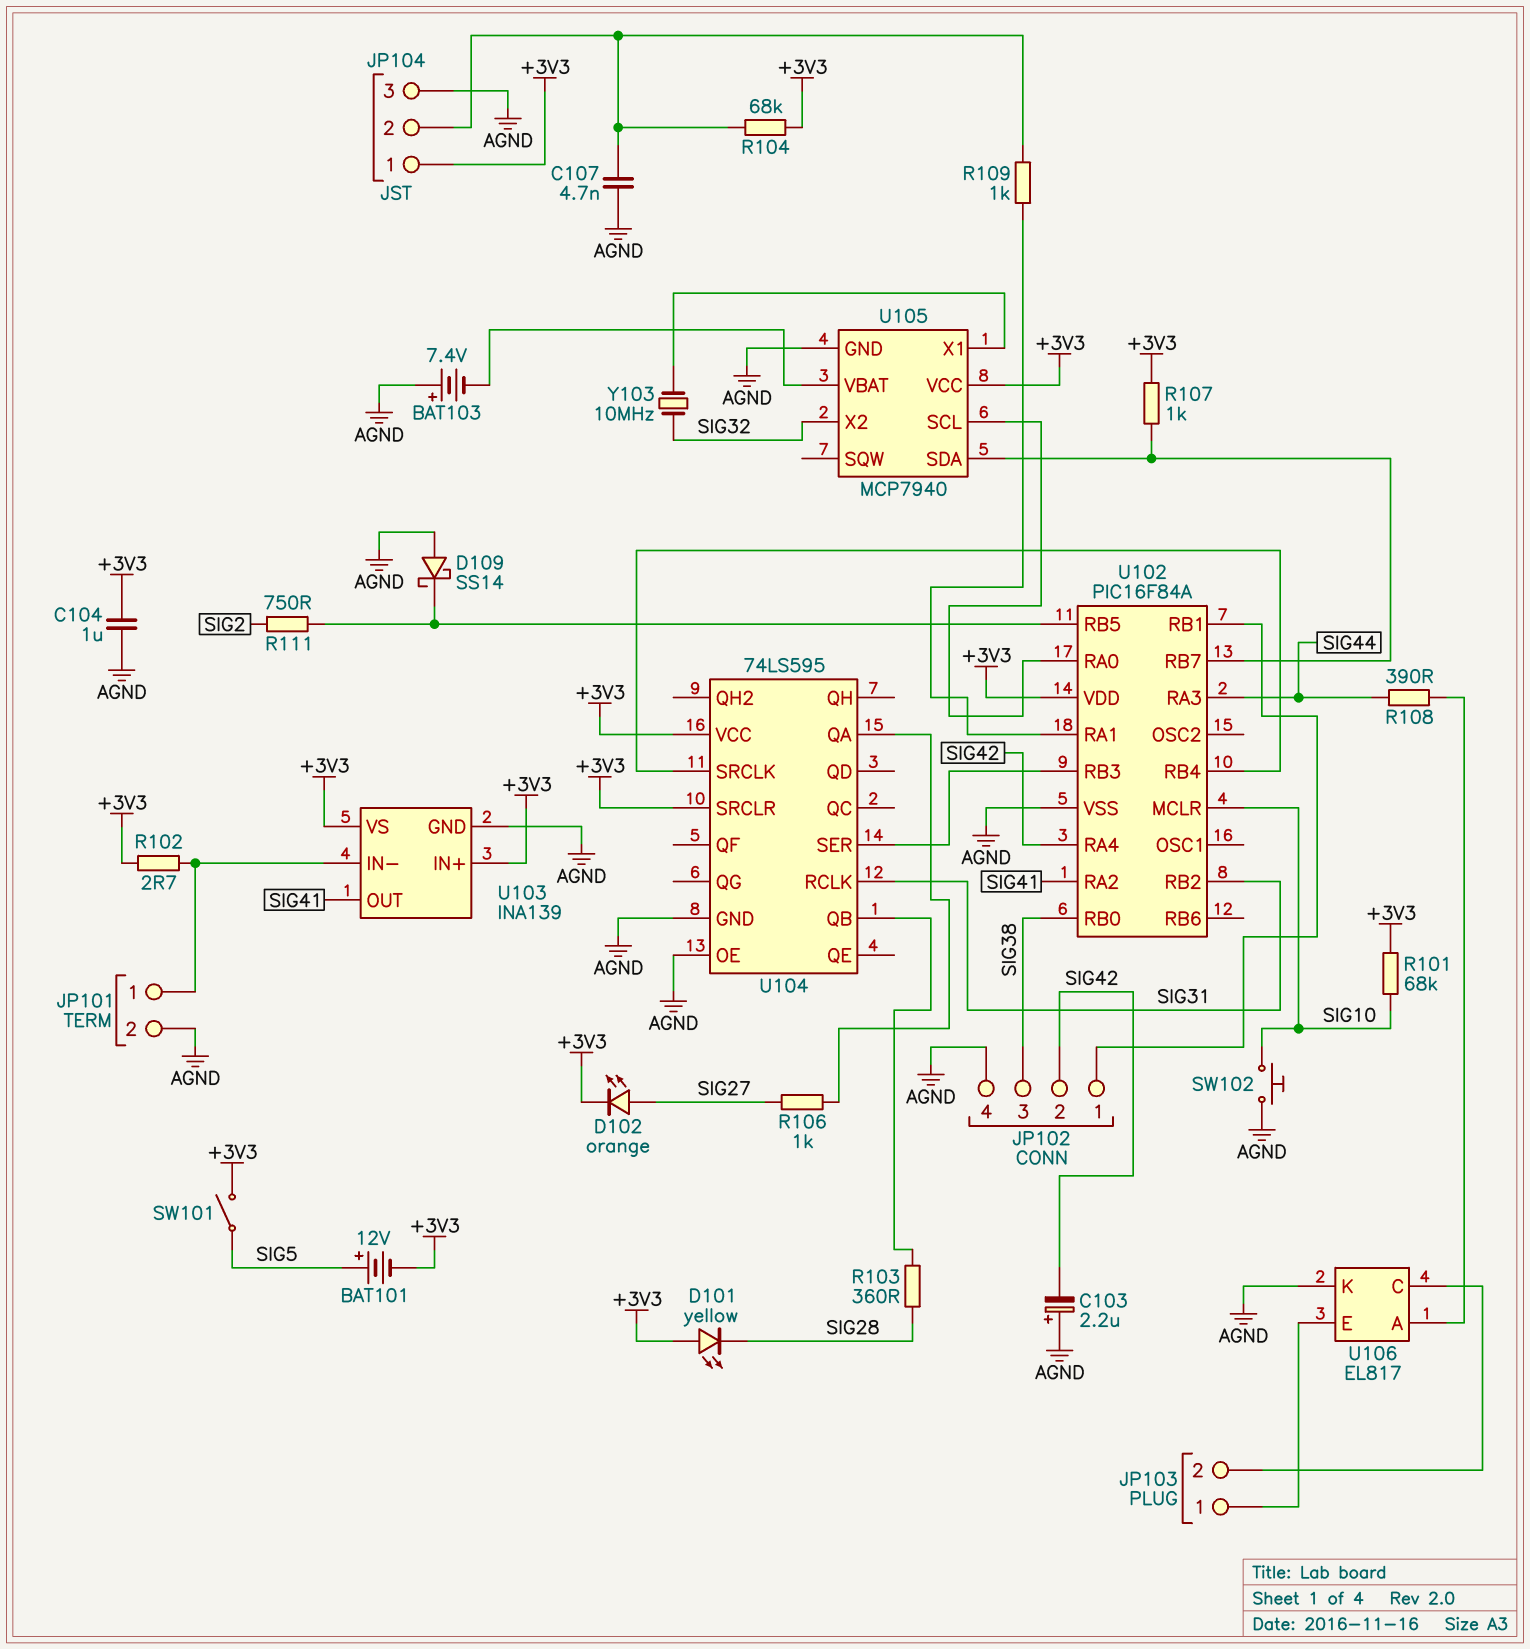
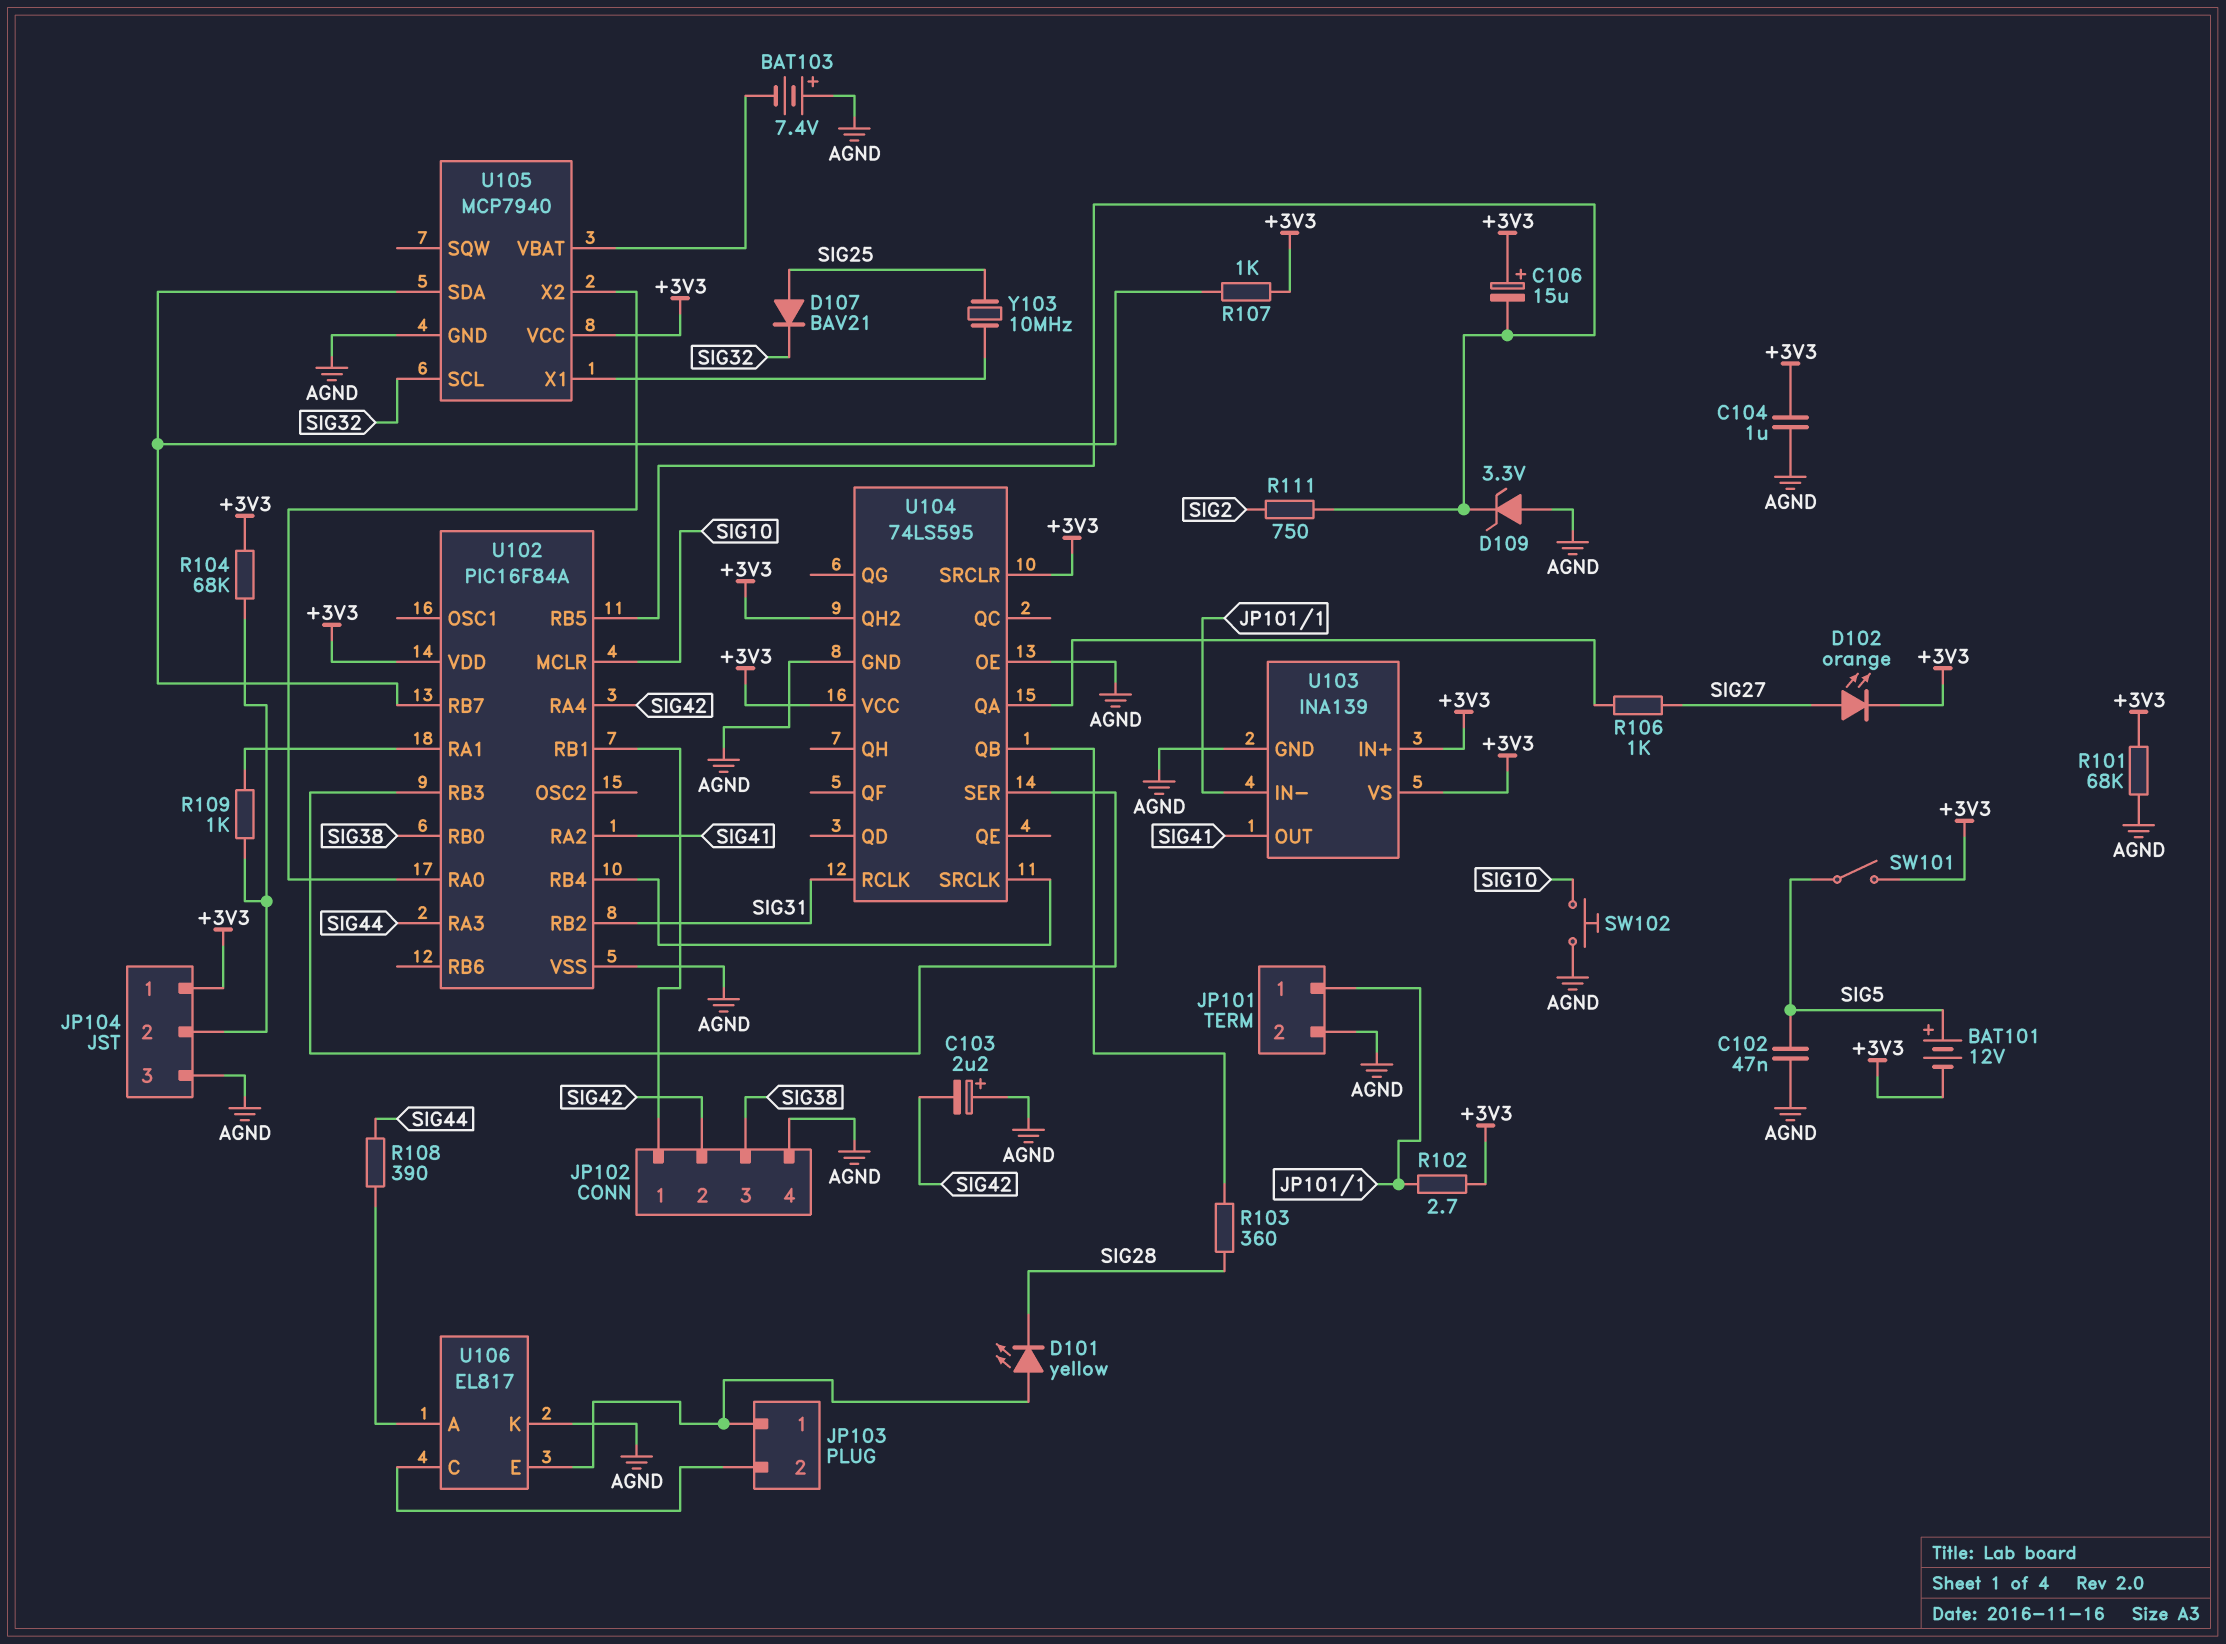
C102: none -> 47nF (AGND, SIG5)
C106: none -> 15uF (plus +3V3, minus U102/RB5)
C107: 4.7nF (AGND, JP104/2) -> none
D101: LED yellow (A +3V3, K SIG28) -> LED yellow (A JP103/1, K SIG28)
D107: none -> diode BAV21 (A SIG25, K SIG32)
D109: schottky SS14 (A AGND, K U102/RB5) -> zener 3.3V (A AGND, K U102/RB5)
R101: 68k (+3V3, SIG10) -> 68k (+3V3, AGND)
U104 pin QH2: none -> +3V3
U105 pin SCL: U102/RA0 -> SIG32
U105 pin X2: SIG32 -> U102/RA0
Y103: 10MHz (SIG32, U105/X1) -> 10MHz (SIG25, U105/X1)

